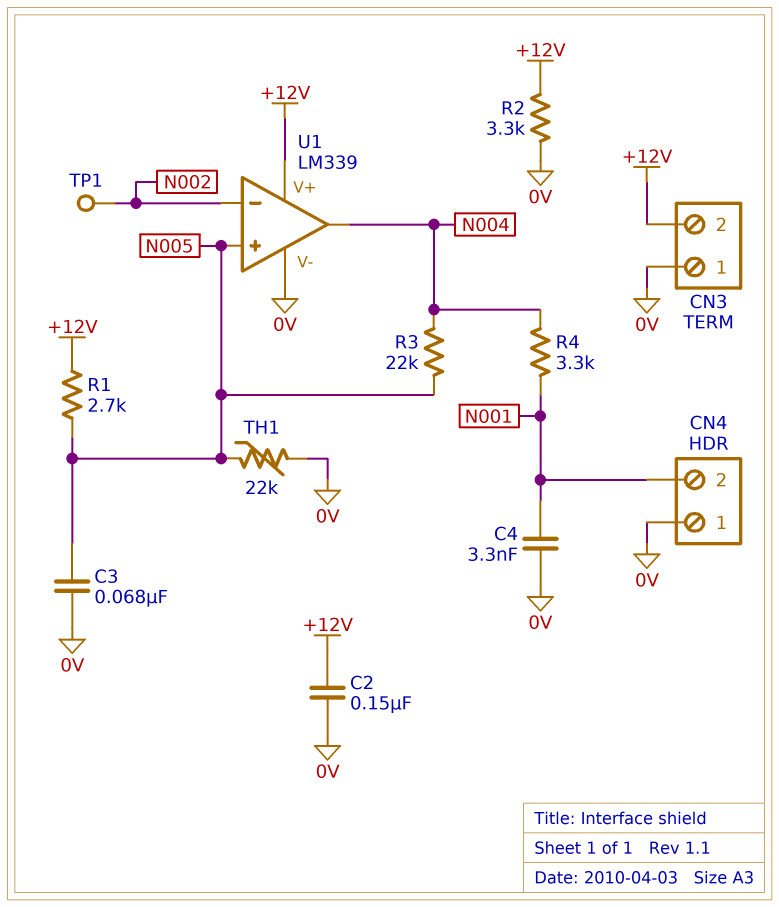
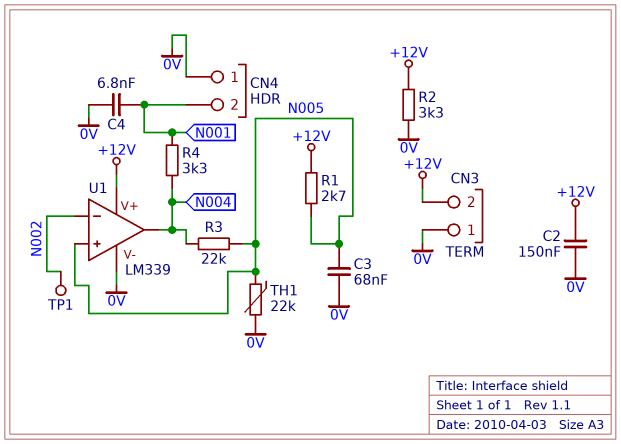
C4: 3.3nF (0V, N001) -> 6.8nF (0V, N001)

